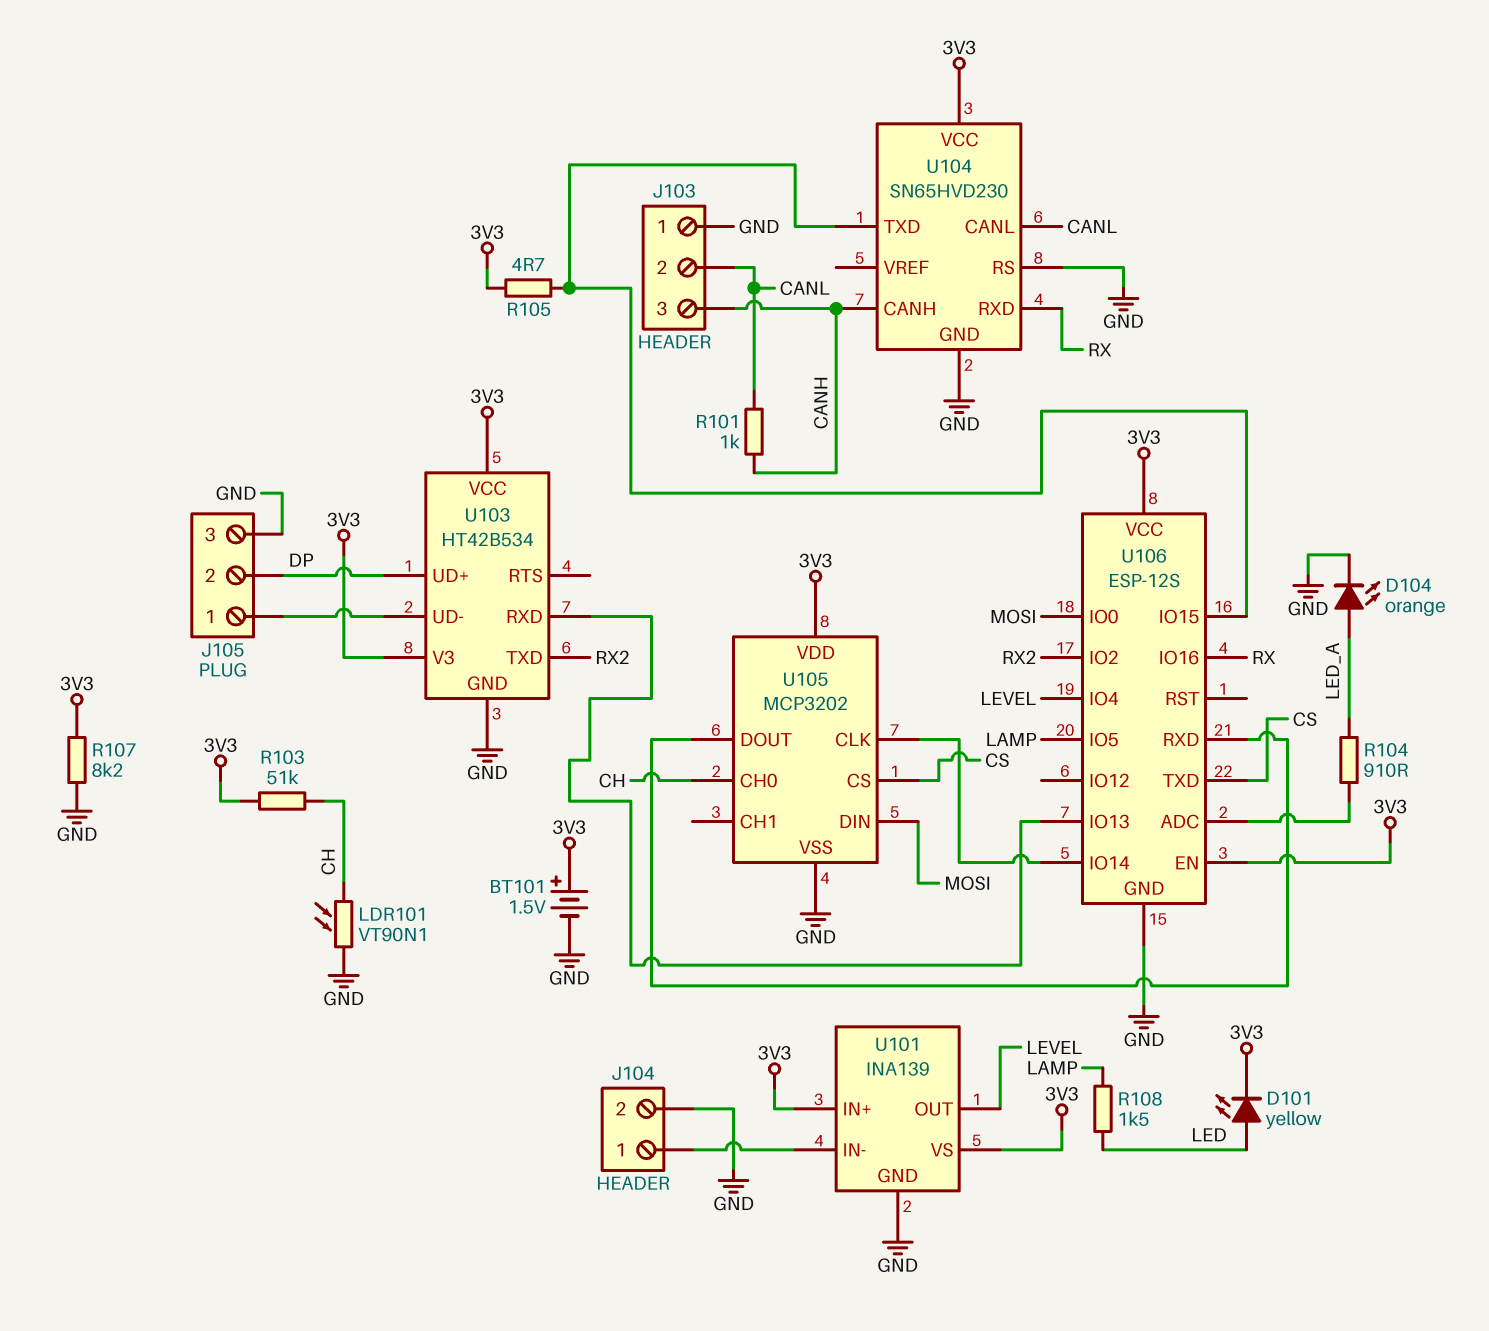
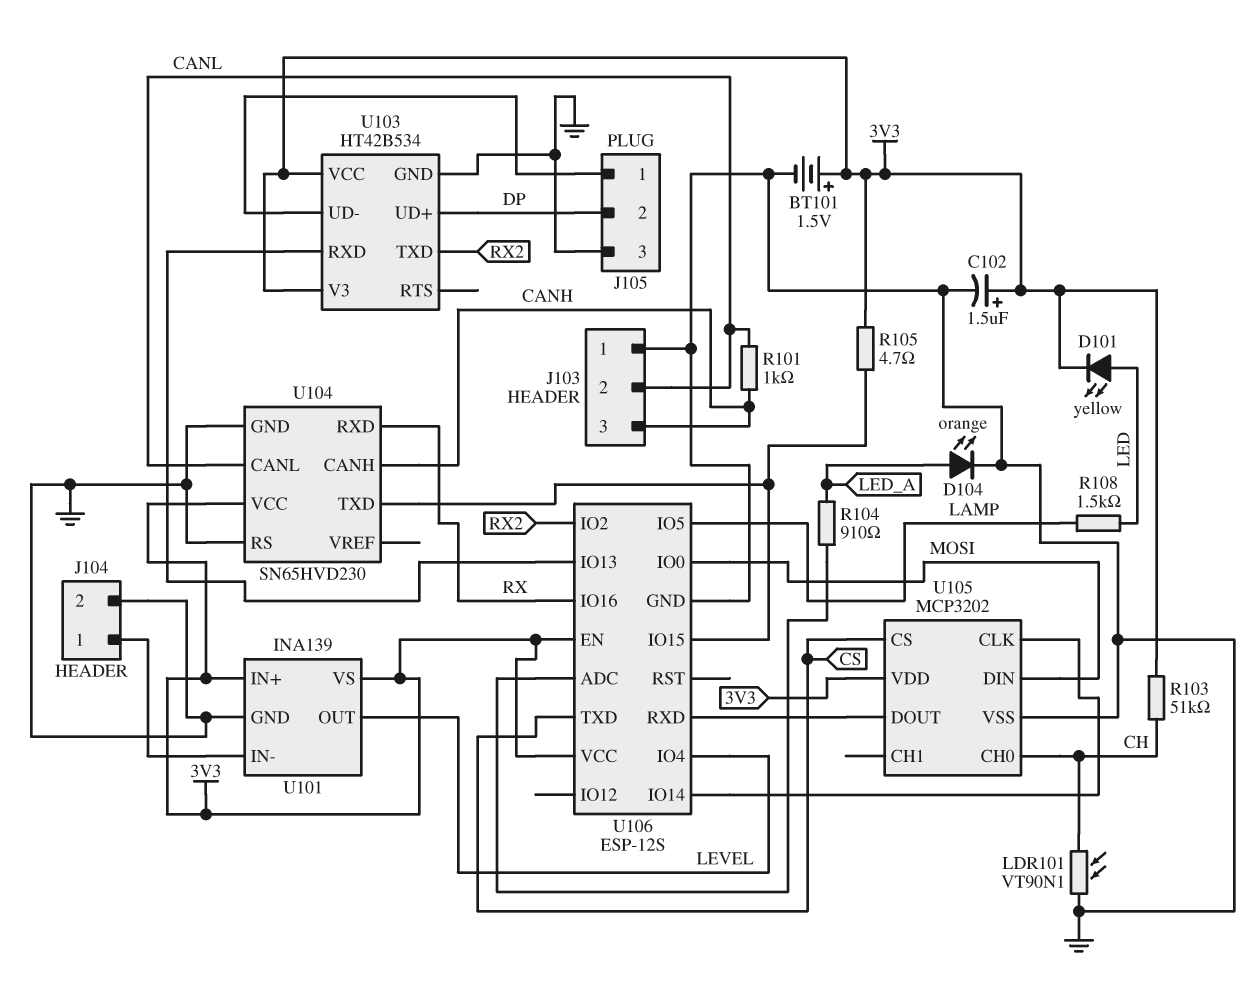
C102: none -> 1.5uF (plus 3V3, minus GND)
R107: 8.2k (3V3, GND) -> none

